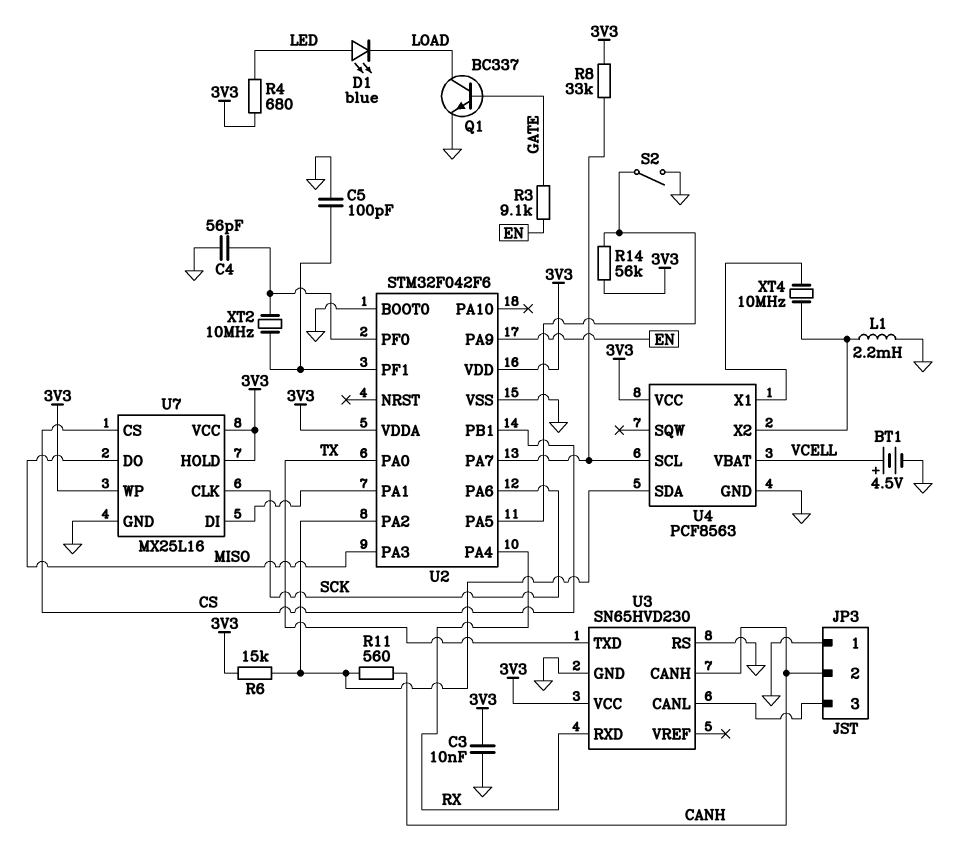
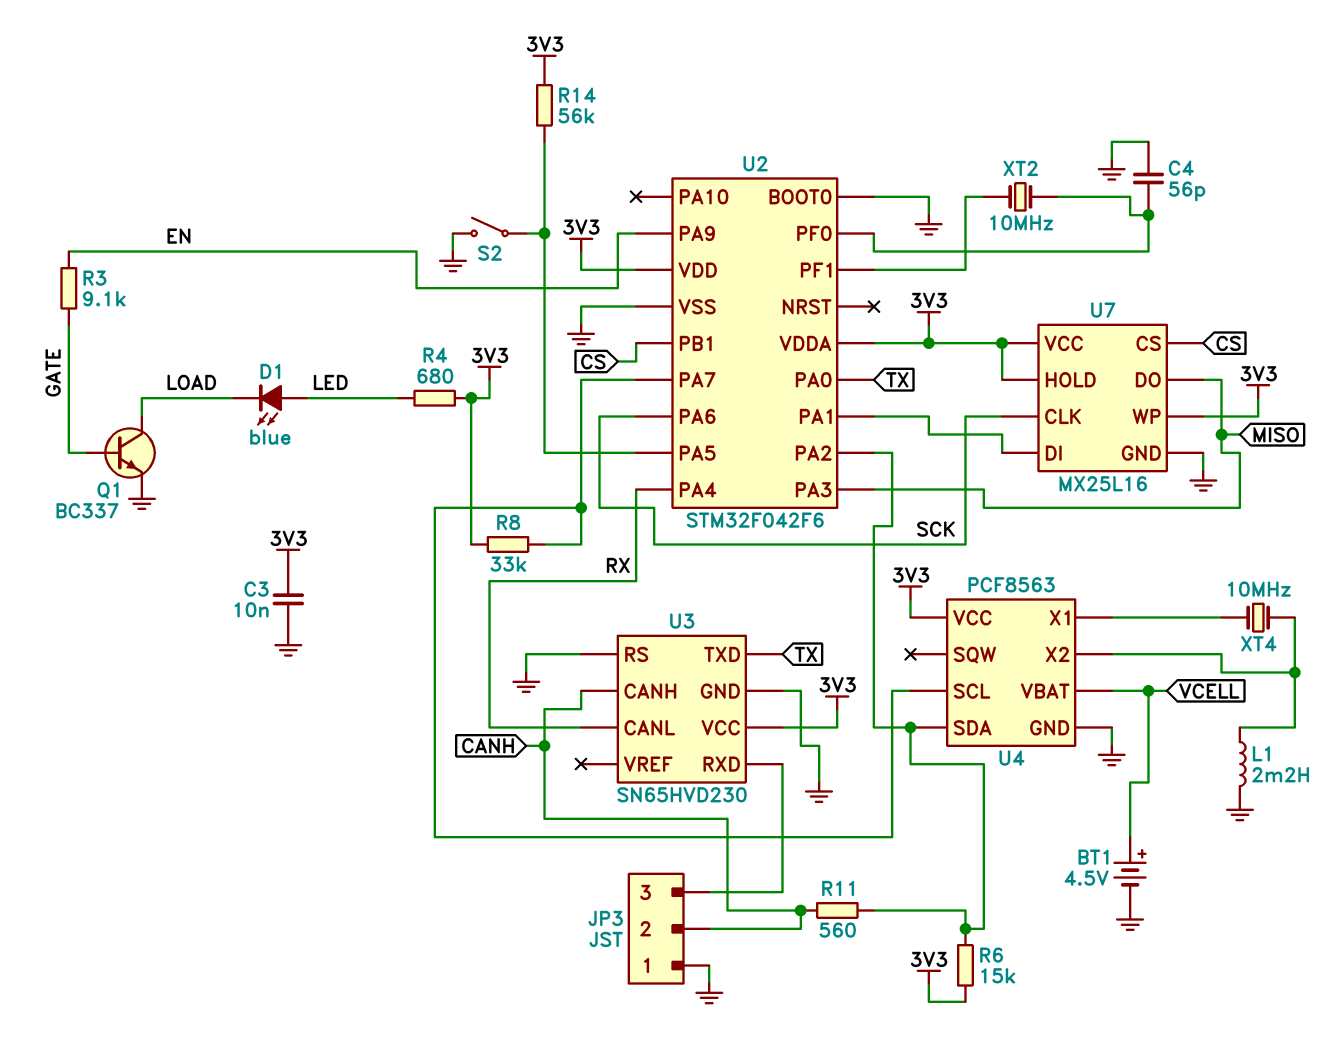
C5: 100pF (GND, U2/PF1) -> none
U3 pin CANL: JP3/3 -> RX
U3 pin RXD: RX -> JP3/3

